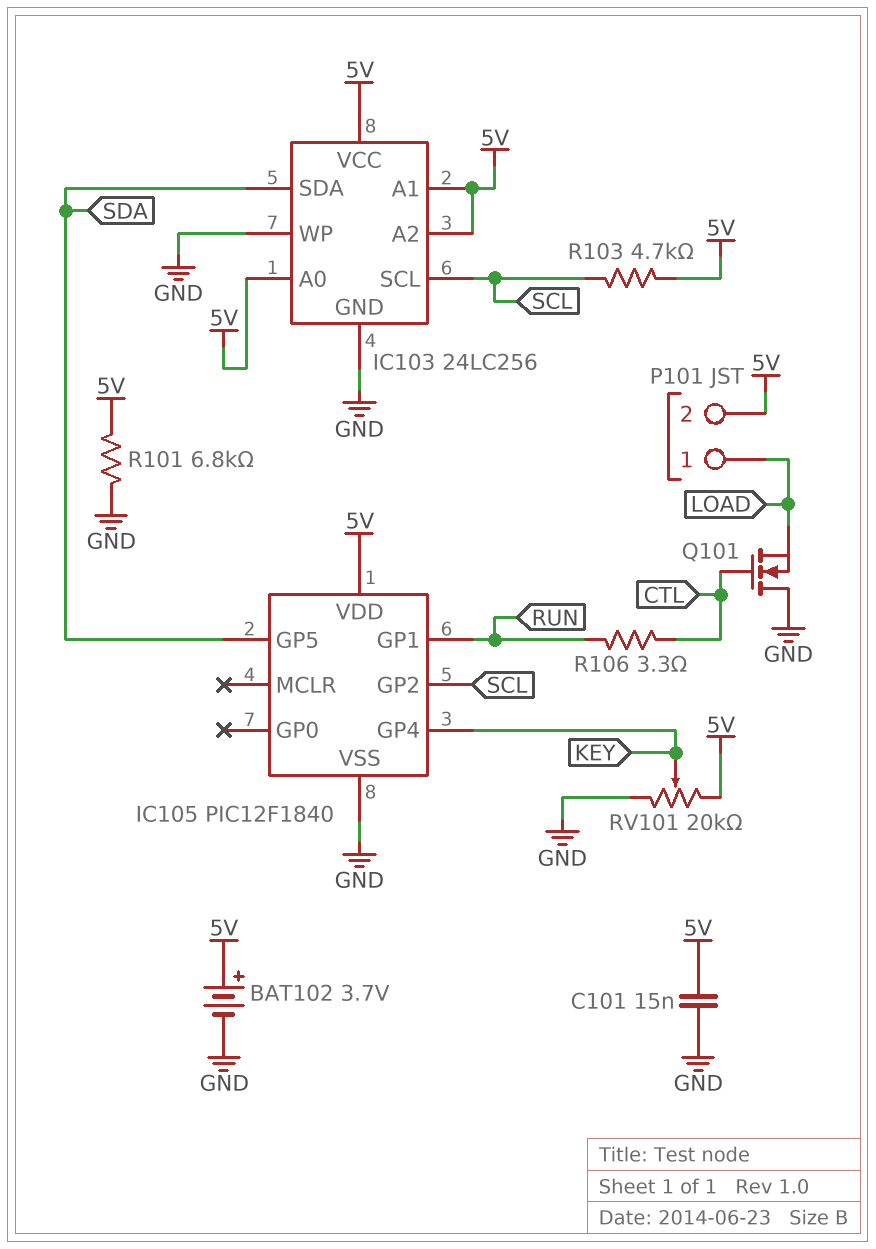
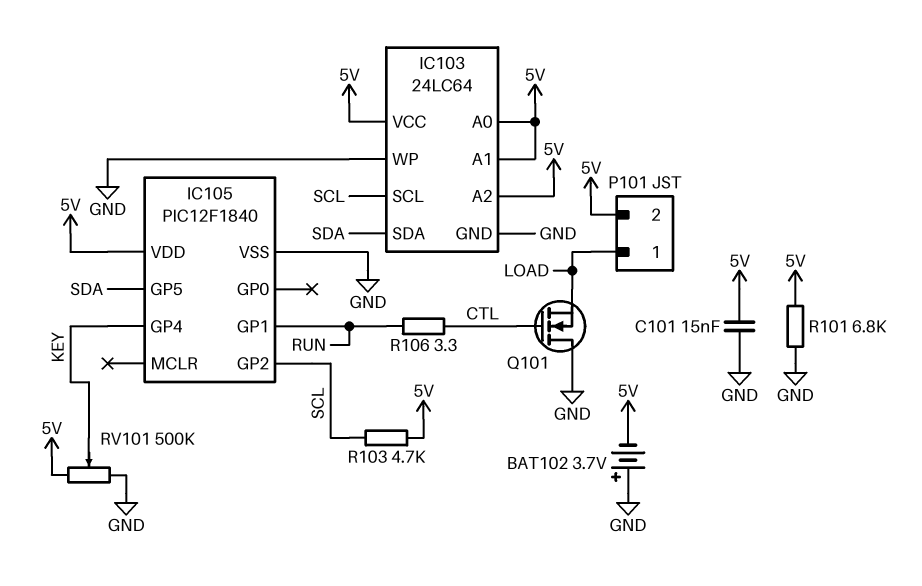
BAT102: 3.7V (plus 5V, minus GND) -> 3.7V (plus GND, minus 5V)
IC103: 24LC256 -> 24LC64
RV101: 20k (5V, GND, wiper KEY) -> 500k (5V, GND, wiper KEY)

